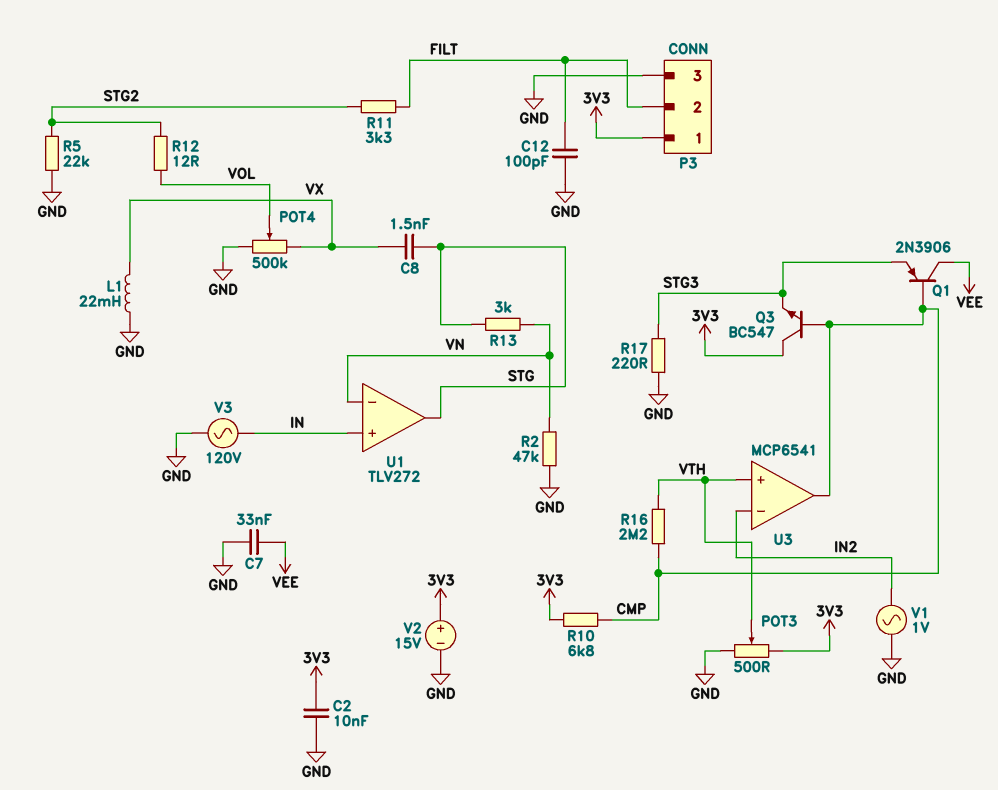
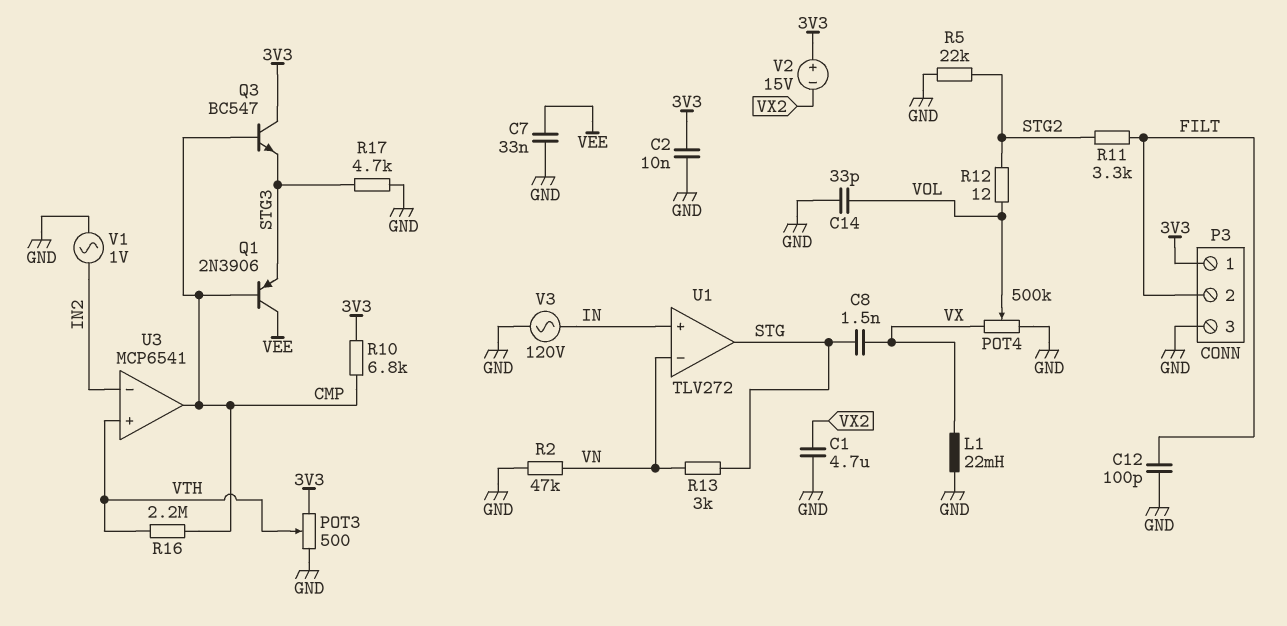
C1: none -> 4.7uF (GND, VX2)
C14: none -> 33pF (GND, VOL)
R17: 220 (GND, STG3) -> 4.7k (GND, STG3)
V2: 15V (plus 3V3, minus GND) -> 15V (plus 3V3, minus VX2)

